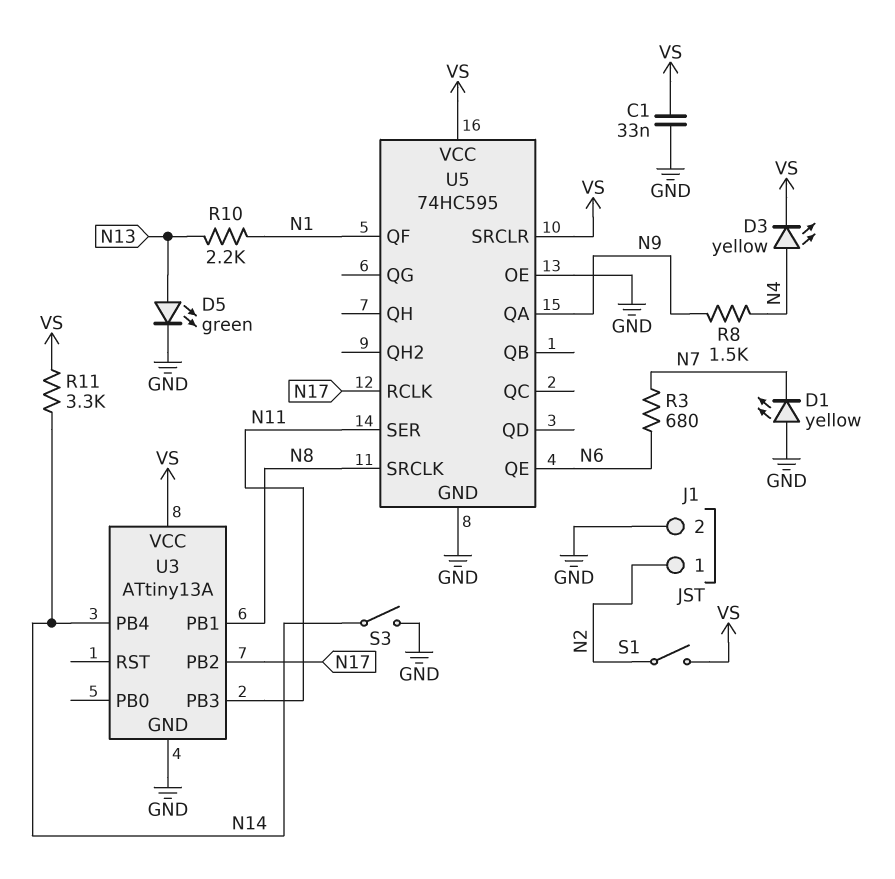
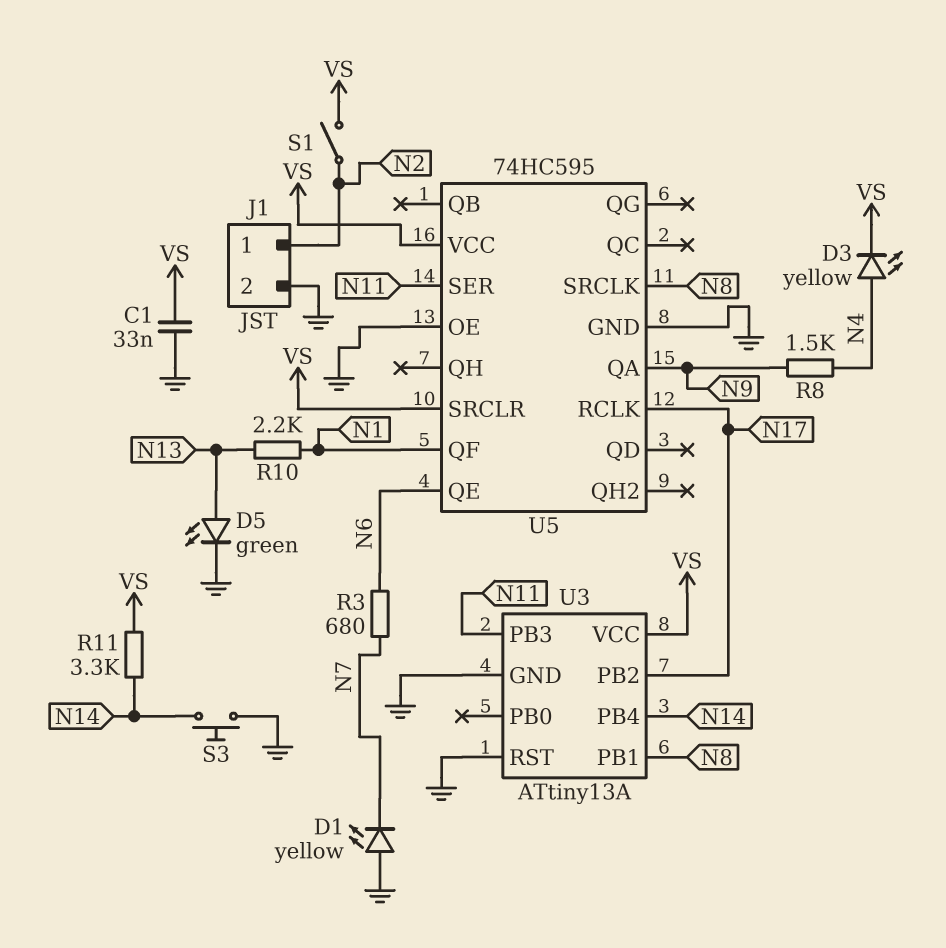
S3: switch (GND, N14) -> button (GND, N14)
U3 pin RST: none -> GND

